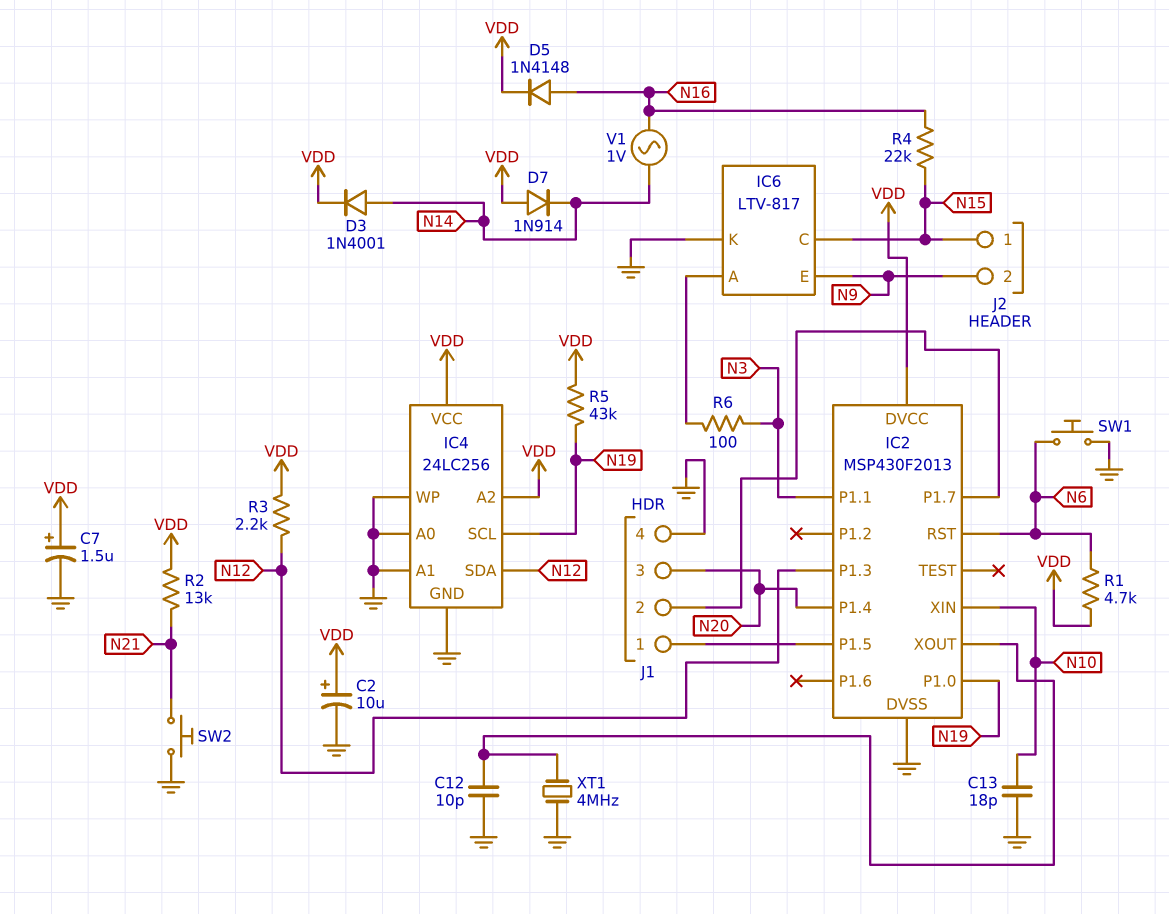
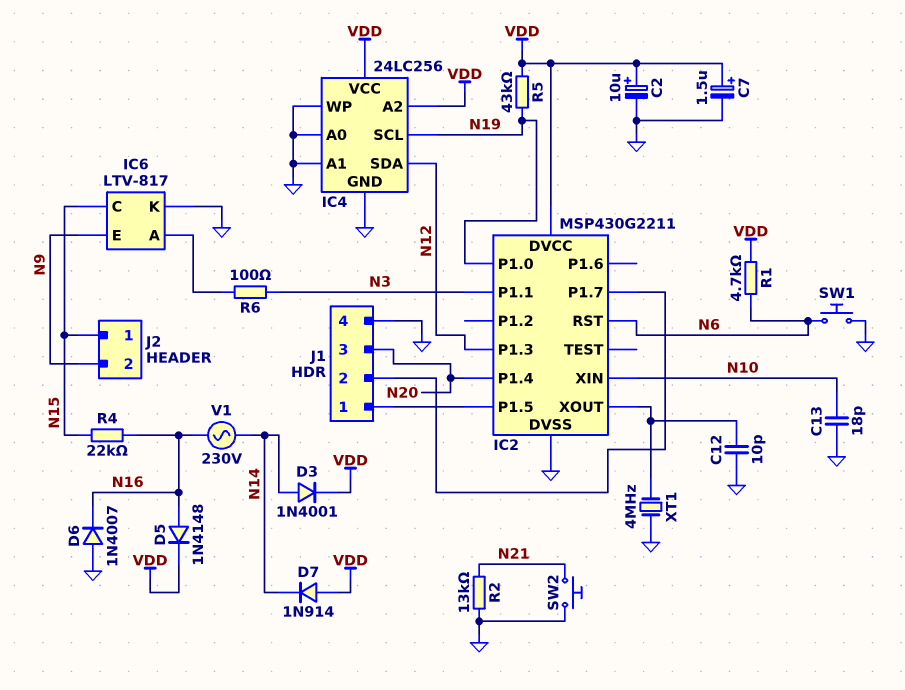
D6: none -> diode 1N4007 (A GND, K N16)
IC2: MSP430F2013 -> MSP430G2211
R2: 13k (N21, VDD) -> 13k (GND, N21)
R3: 2.2k (N12, VDD) -> none
V1: AC 1V (N14, N16) -> AC 230V (N14, N16)

